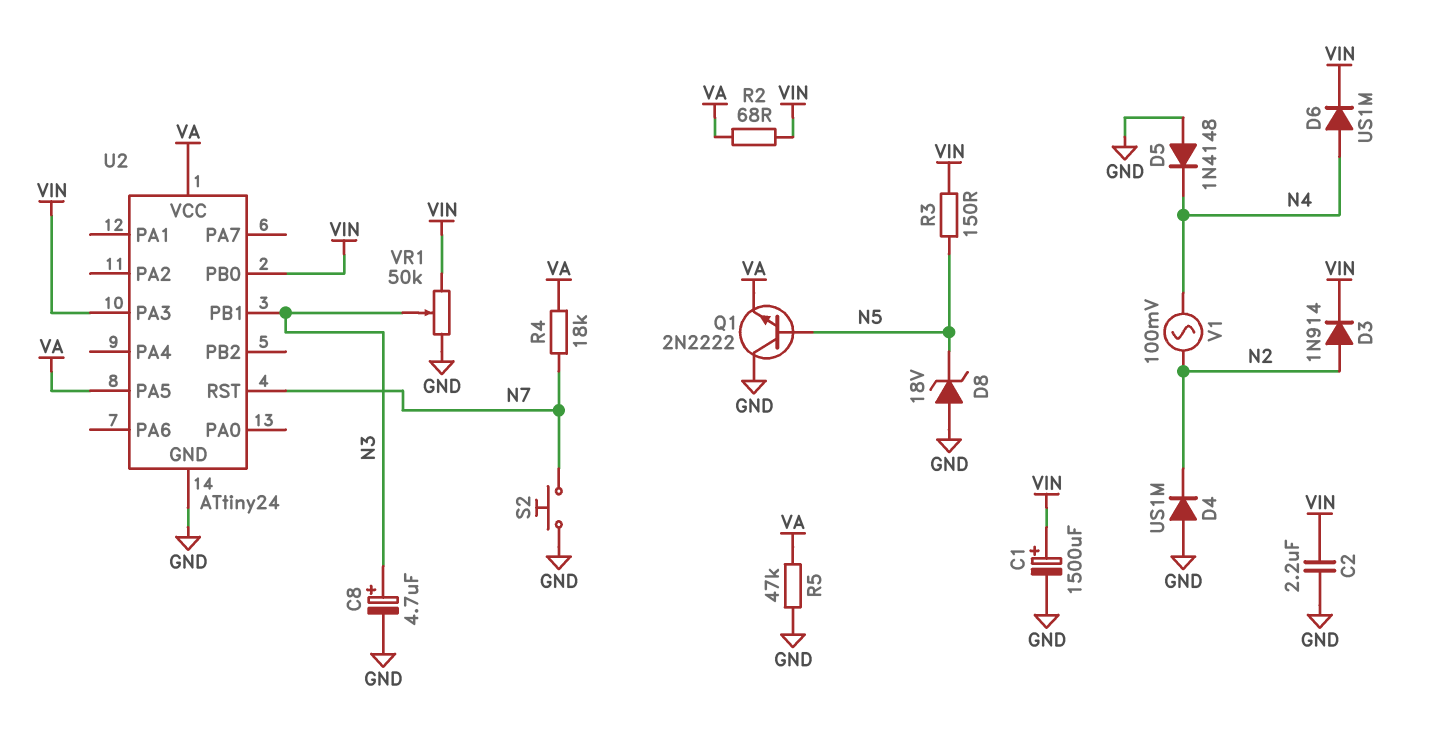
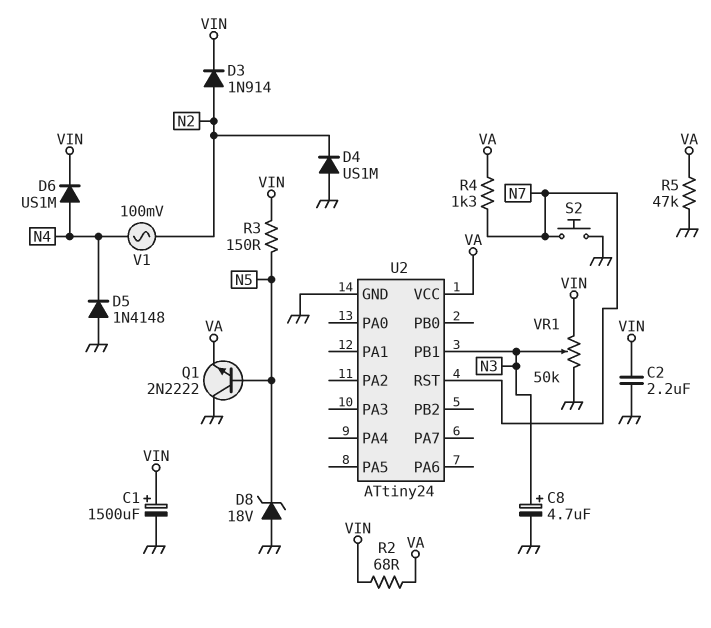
R4: 18k (N7, VA) -> 1.3k (N7, VA)
U2 pin PA3: VIN -> none
U2 pin PA5: VA -> none
U2 pin PB0: VIN -> none

